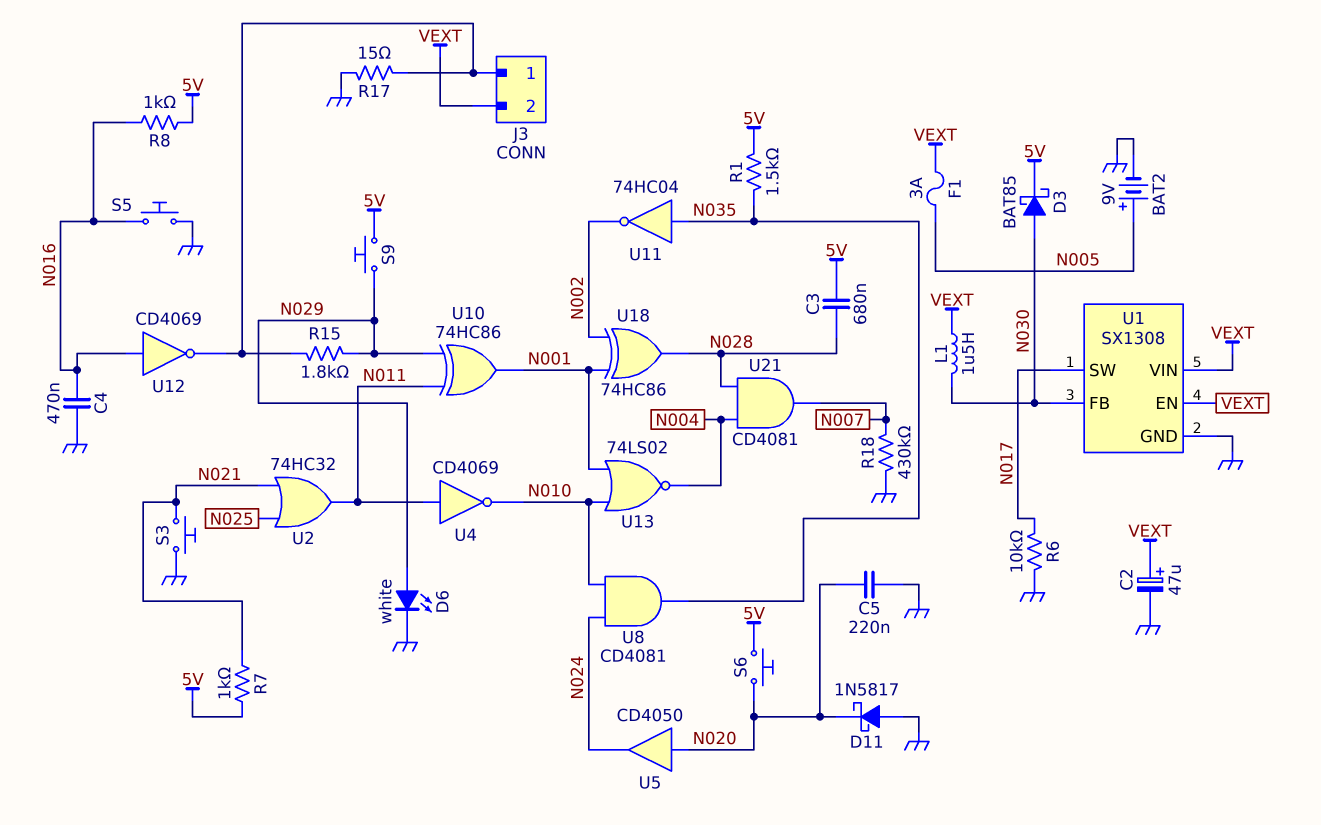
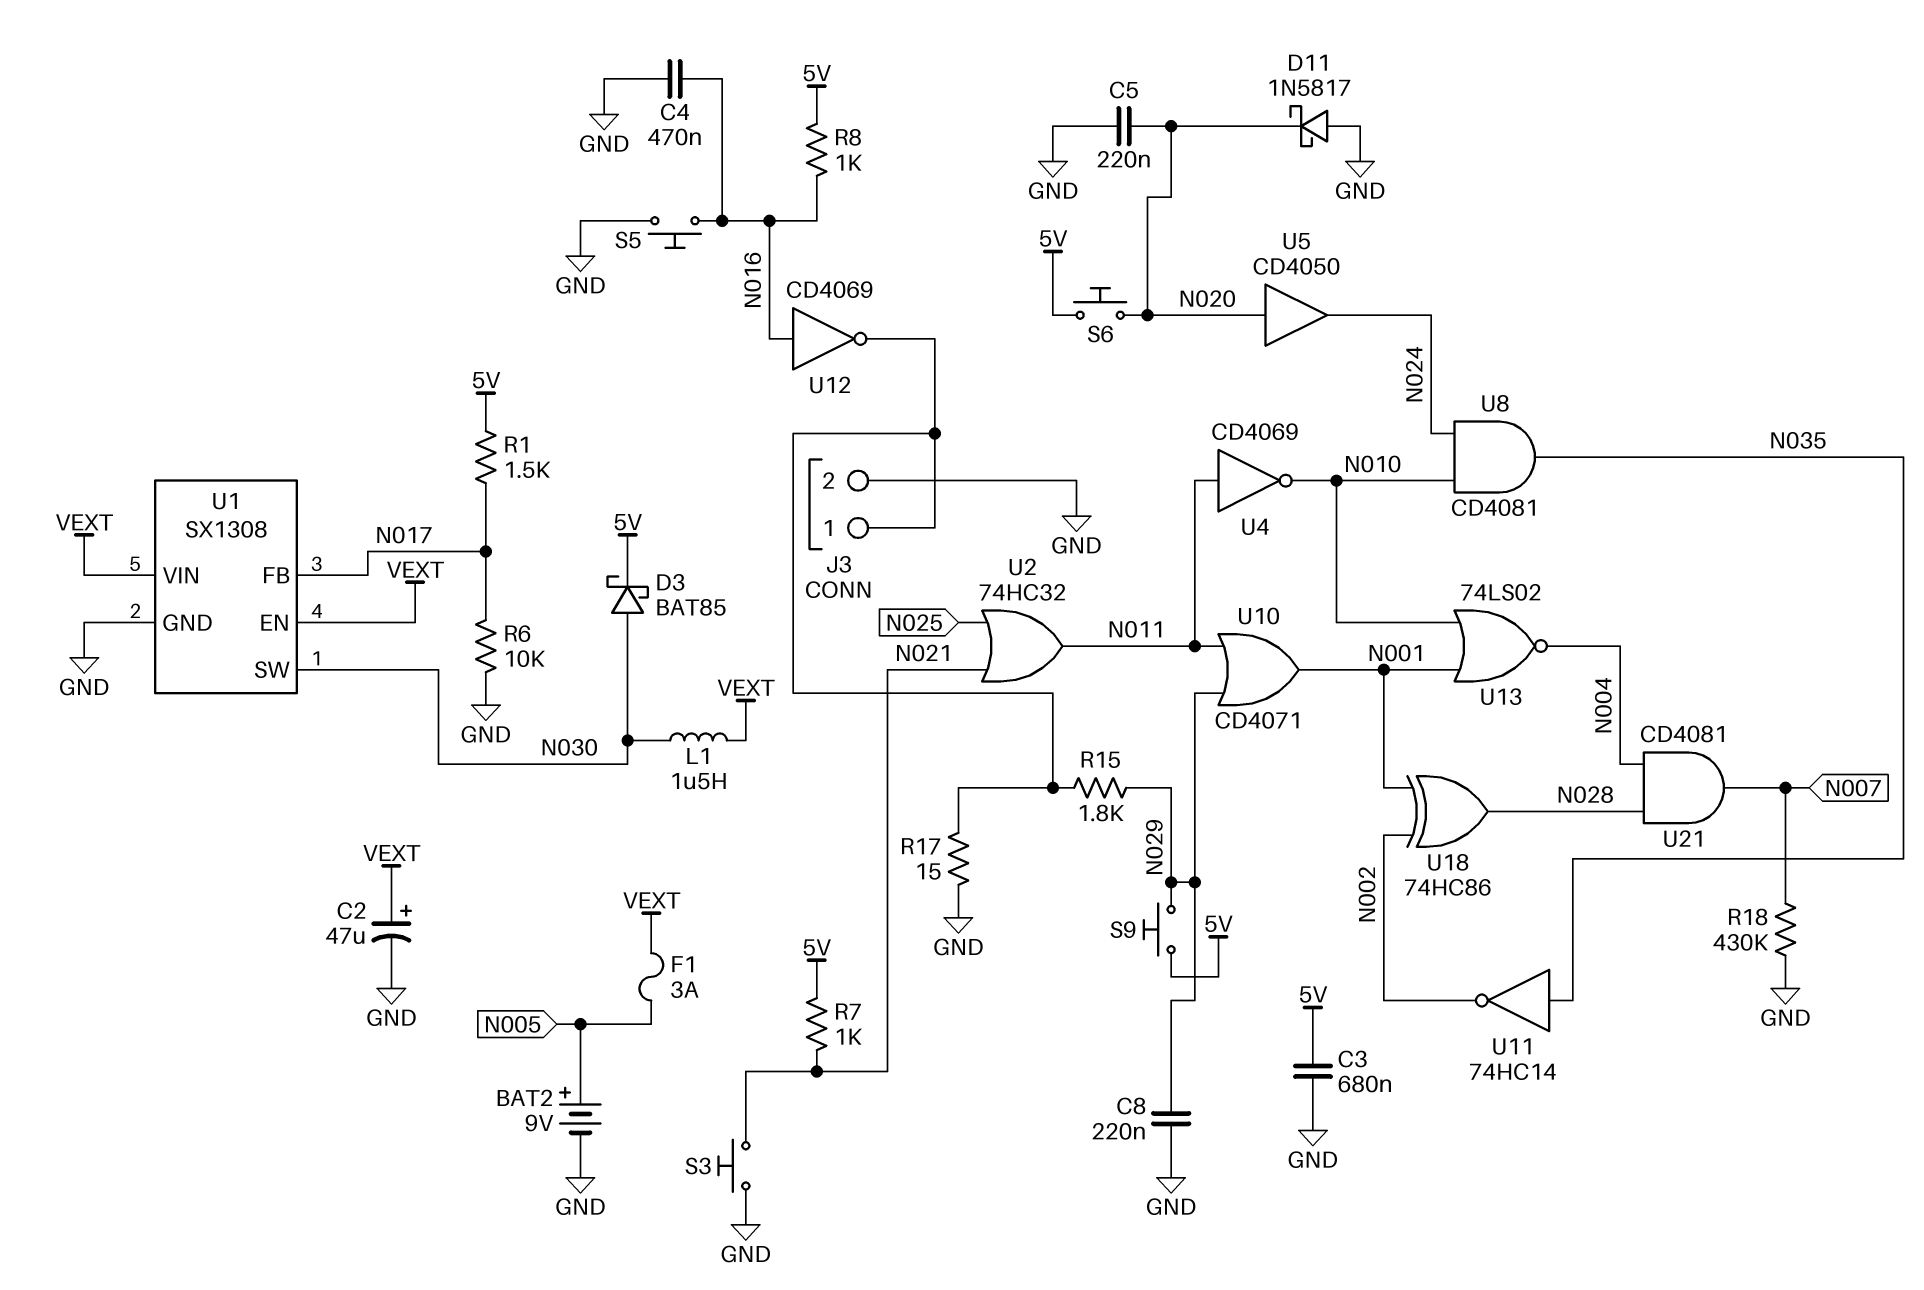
C3: 680nF (5V, N028) -> 680nF (5V, GND)
C8: none -> 220nF (GND, N029)
D6: LED white (A N029, K GND) -> none
J3 pin 2: VEXT -> GND
R1: 1.5k (5V, N035) -> 1.5k (5V, N017)
U1 pin FB: N030 -> N017
U1 pin SW: N017 -> N030
U10: XOR 74HC86 (in N011, in N029, out N001) -> OR CD4071 (in N011, in N029, out N001)
U11: NOT 74HC04 (in N035, out N002) -> NOT 74HC14 (in N035, out N002)

